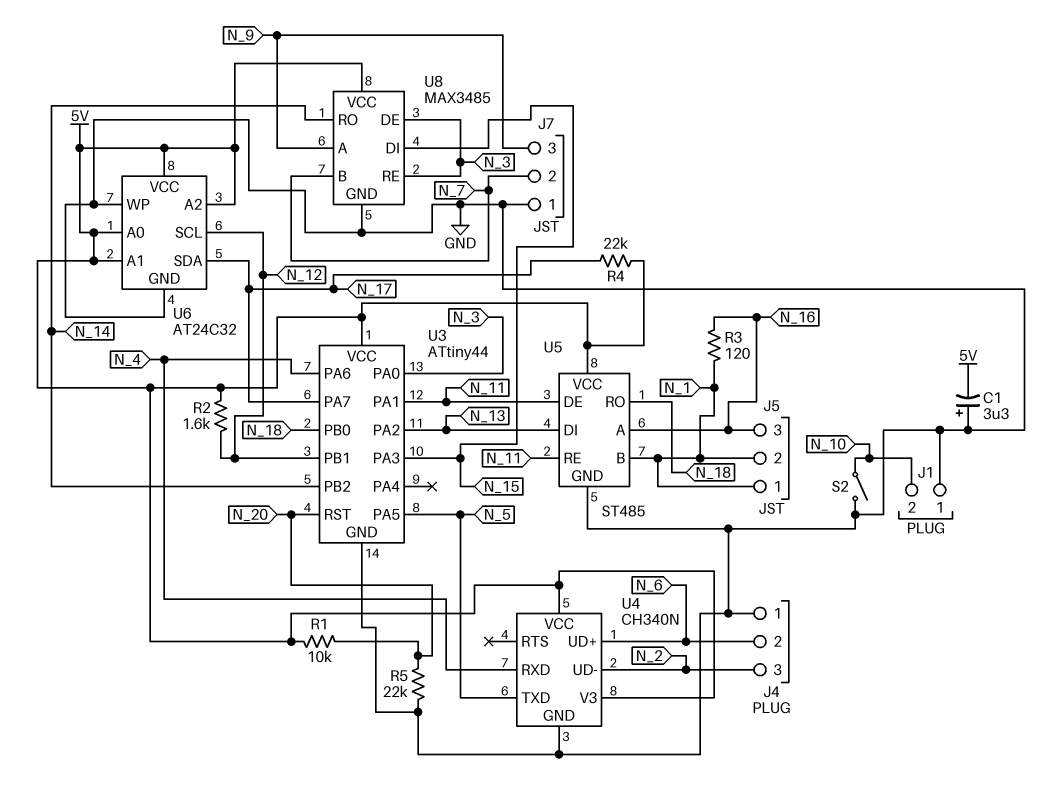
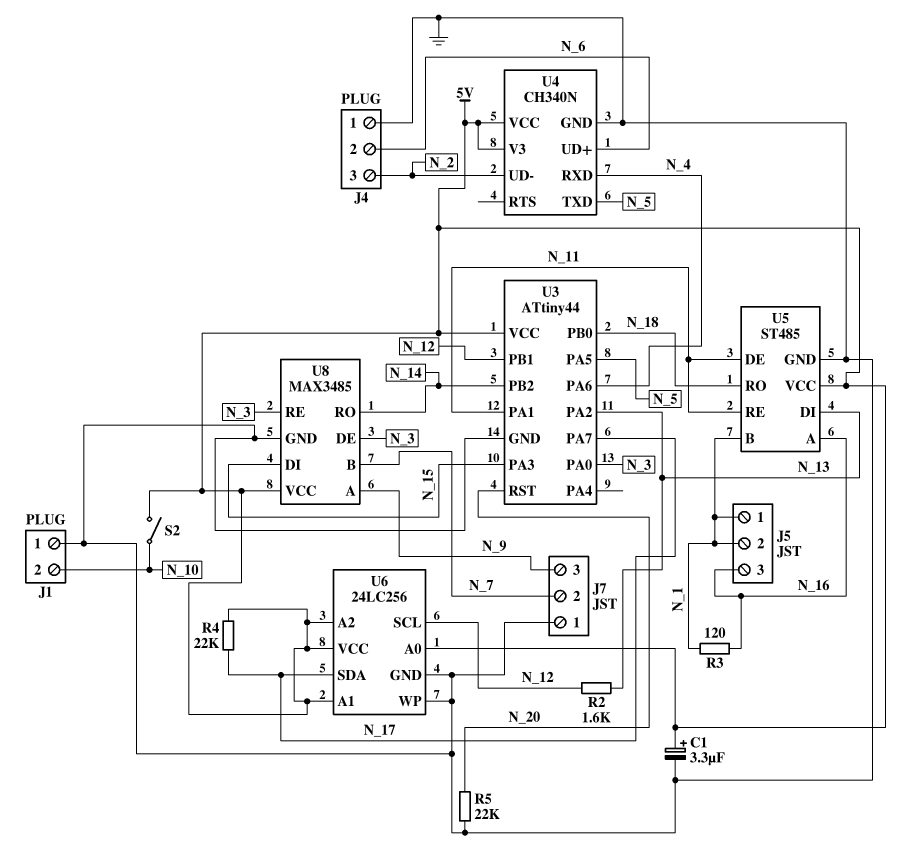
C1: 3.3uF (plus GND, minus 5V) -> 3.3uF (plus 5V, minus GND)
R1: 10k (5V, N_20) -> none
R2: 1.6k (5V, N_12) -> 1.6k (N_12, N_13)
S2: switch (GND, N_10) -> switch (5V, N_10)
U6: AT24C32 -> 24LC256

